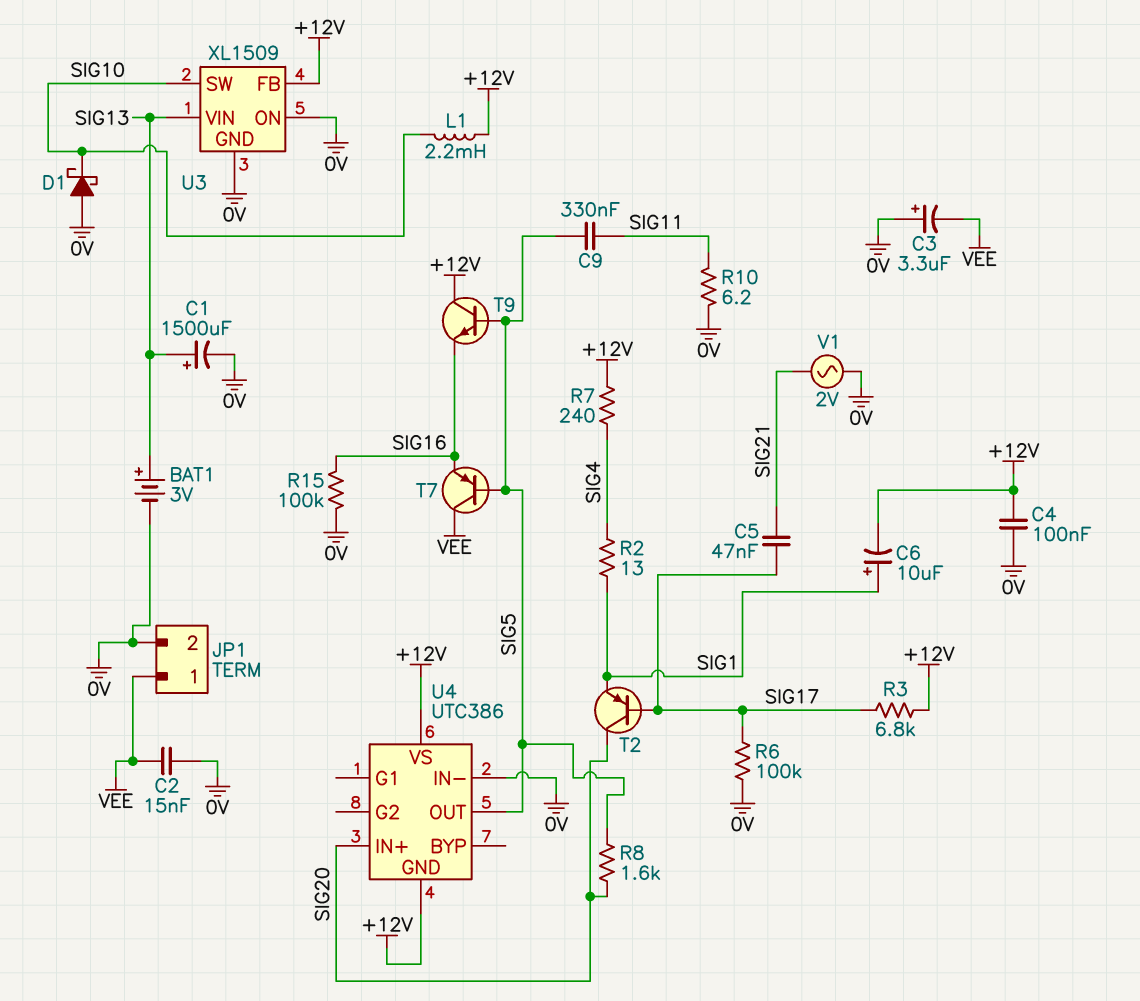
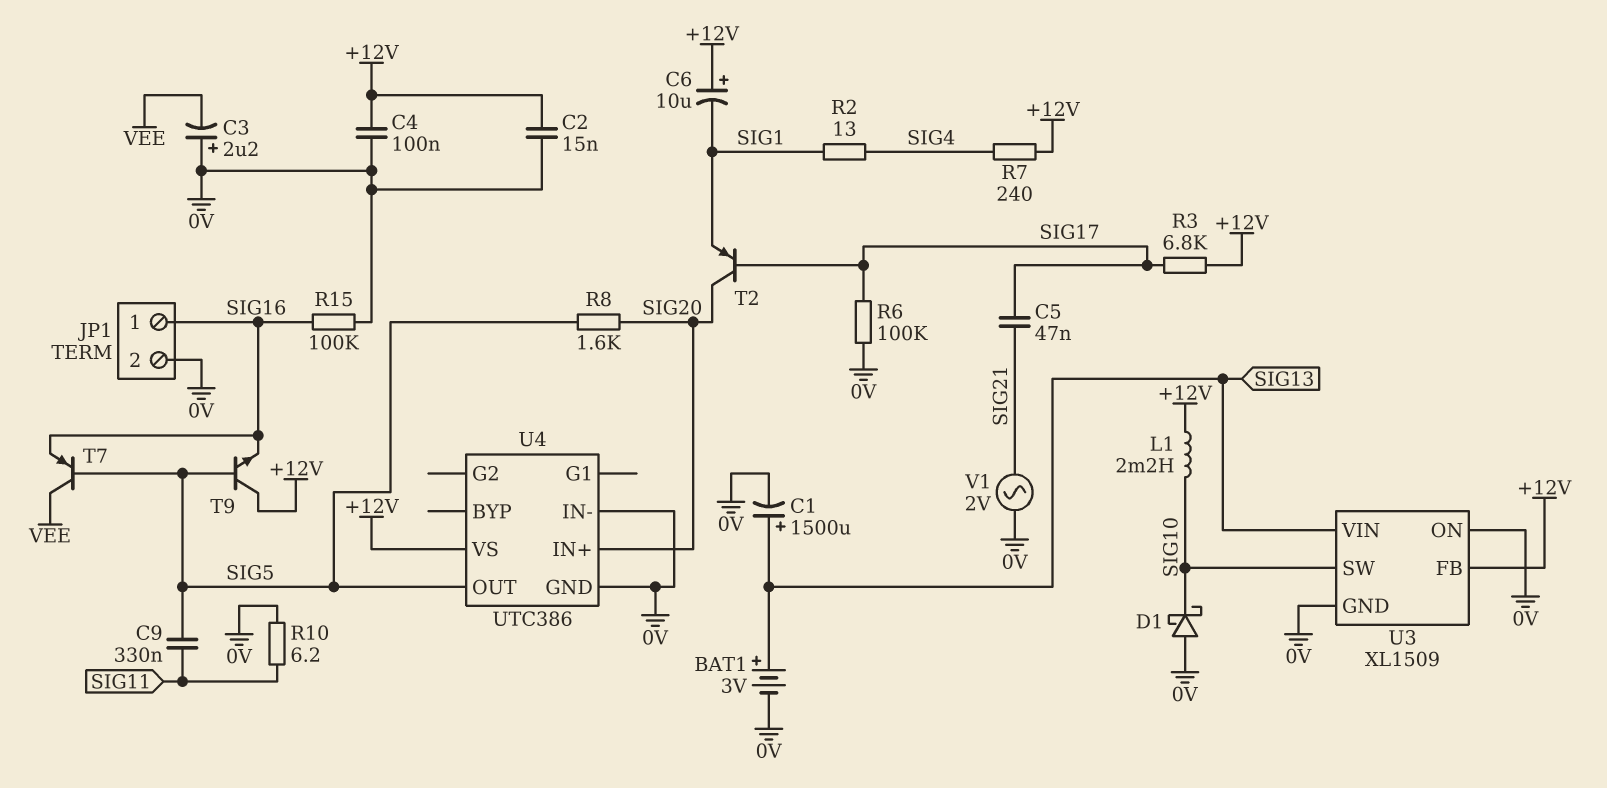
C2: 15nF (0V, VEE) -> 15nF (+12V, 0V)
C3: 3.3uF (plus 0V, minus VEE) -> 2.2uF (plus 0V, minus VEE)
C6: 10uF (plus SIG1, minus +12V) -> 10uF (plus +12V, minus SIG1)
JP1 pin 1: VEE -> SIG16
U4 pin GND: +12V -> 0V

